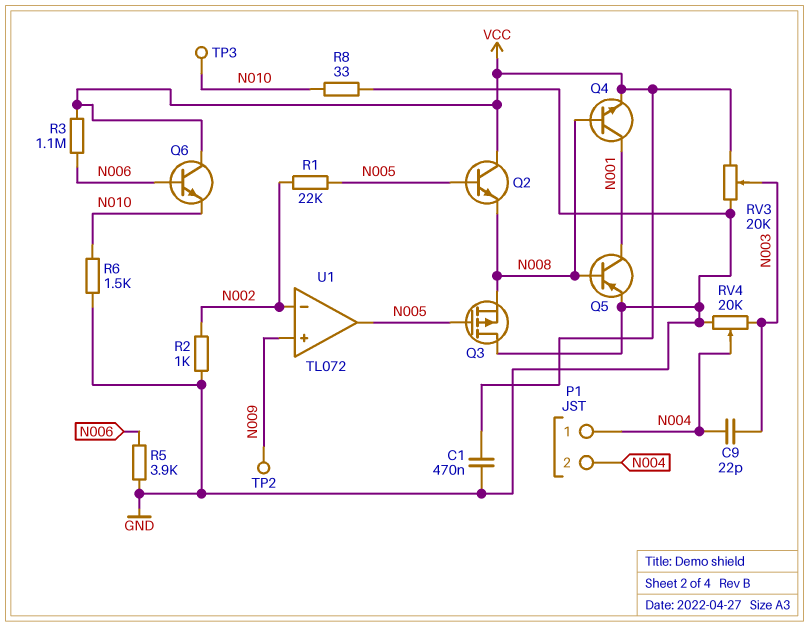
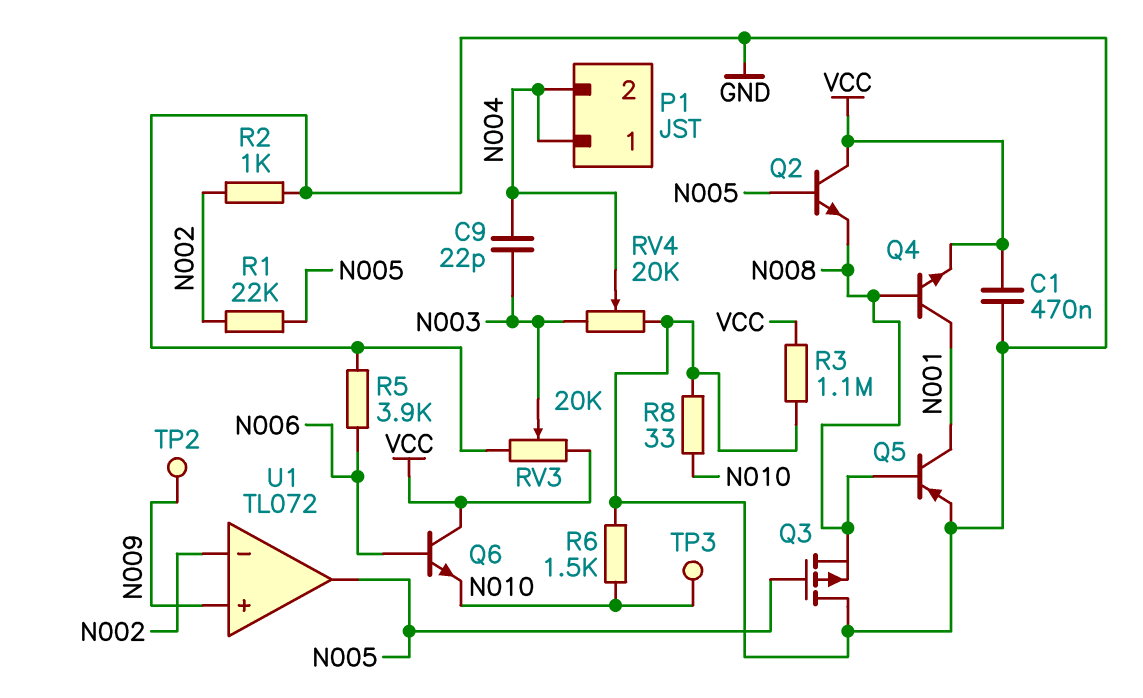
R3: 1.1M (N006, VCC) -> 1.1M (GND, VCC)

